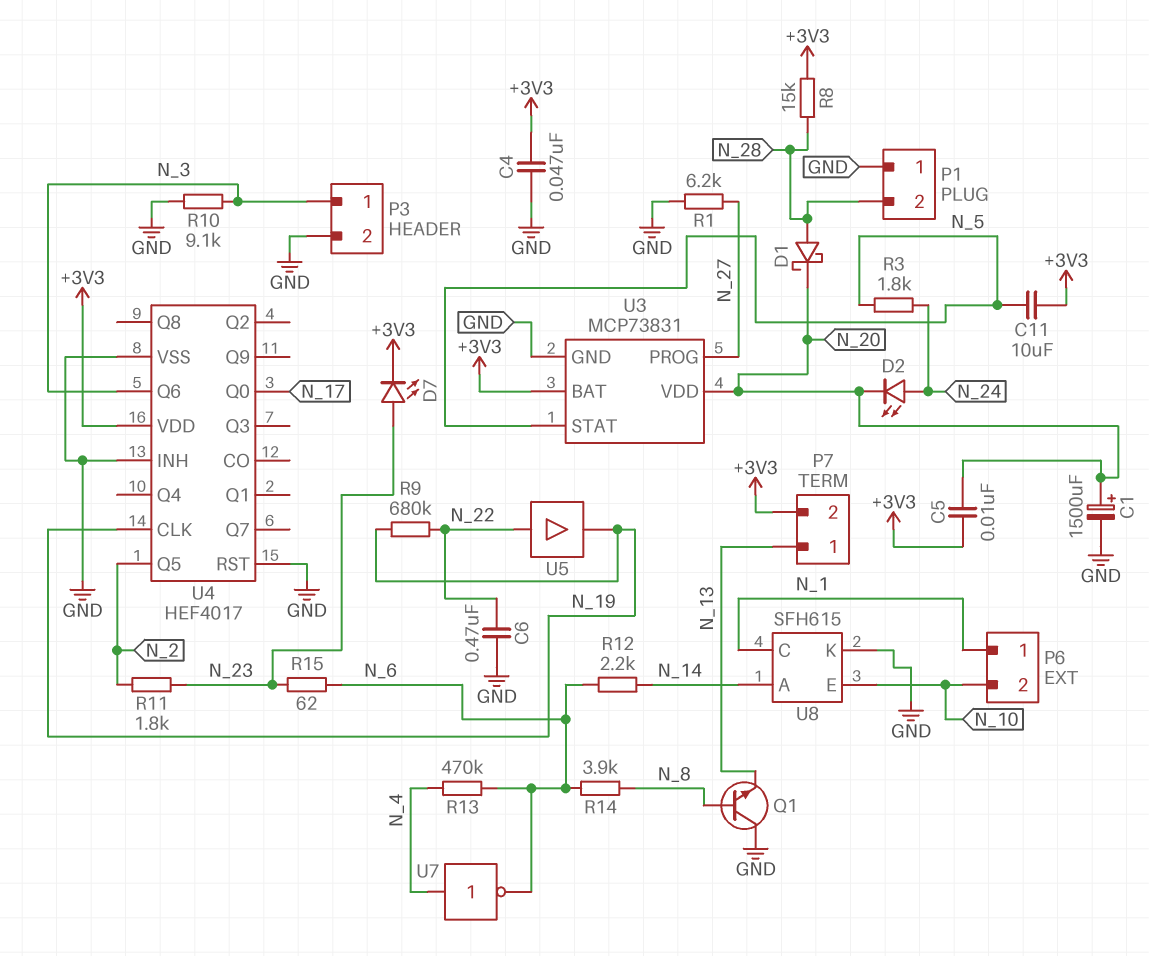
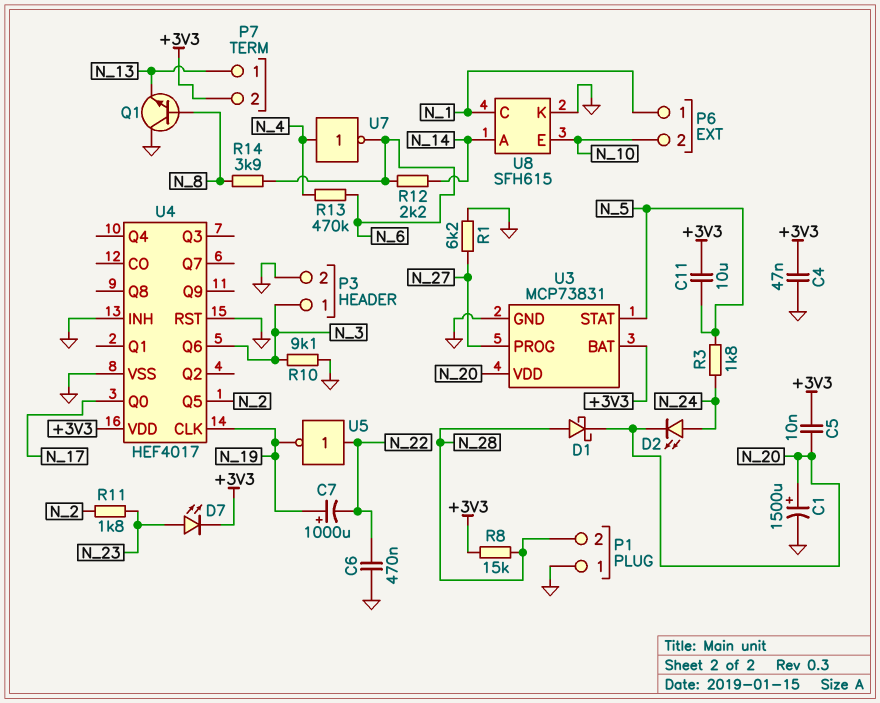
C7: none -> 1000uF (plus N_19, minus N_22)
R9: 680k (N_19, N_22) -> none
R15: 62 (N_6, N_23) -> none
U5: buffer (in N_22, out N_19) -> NOT (in N_22, out N_19)

